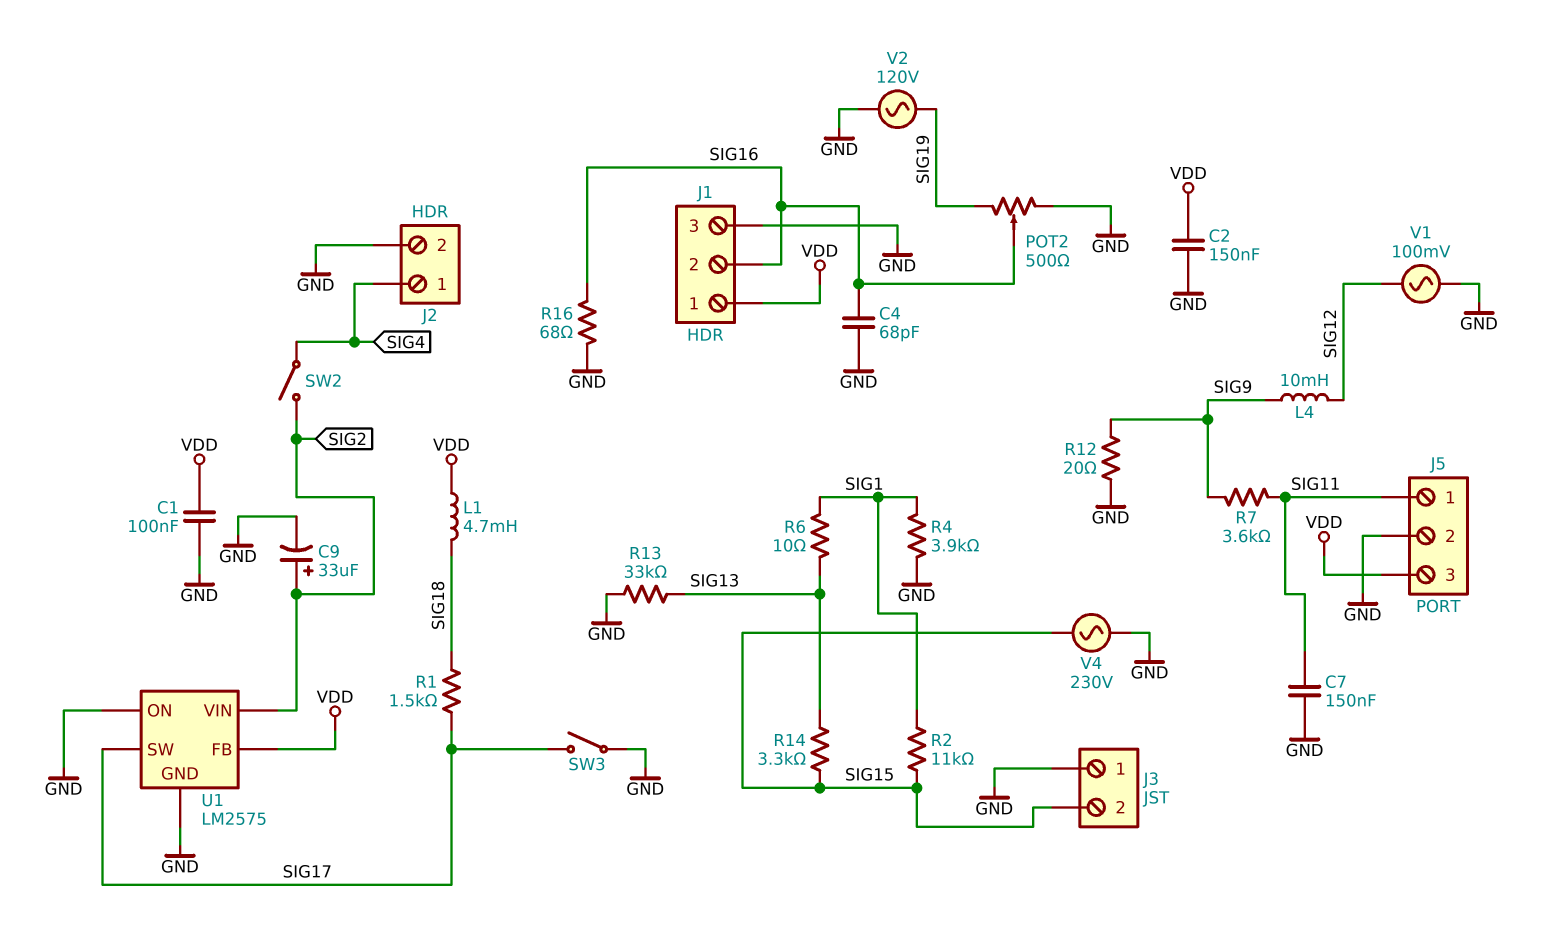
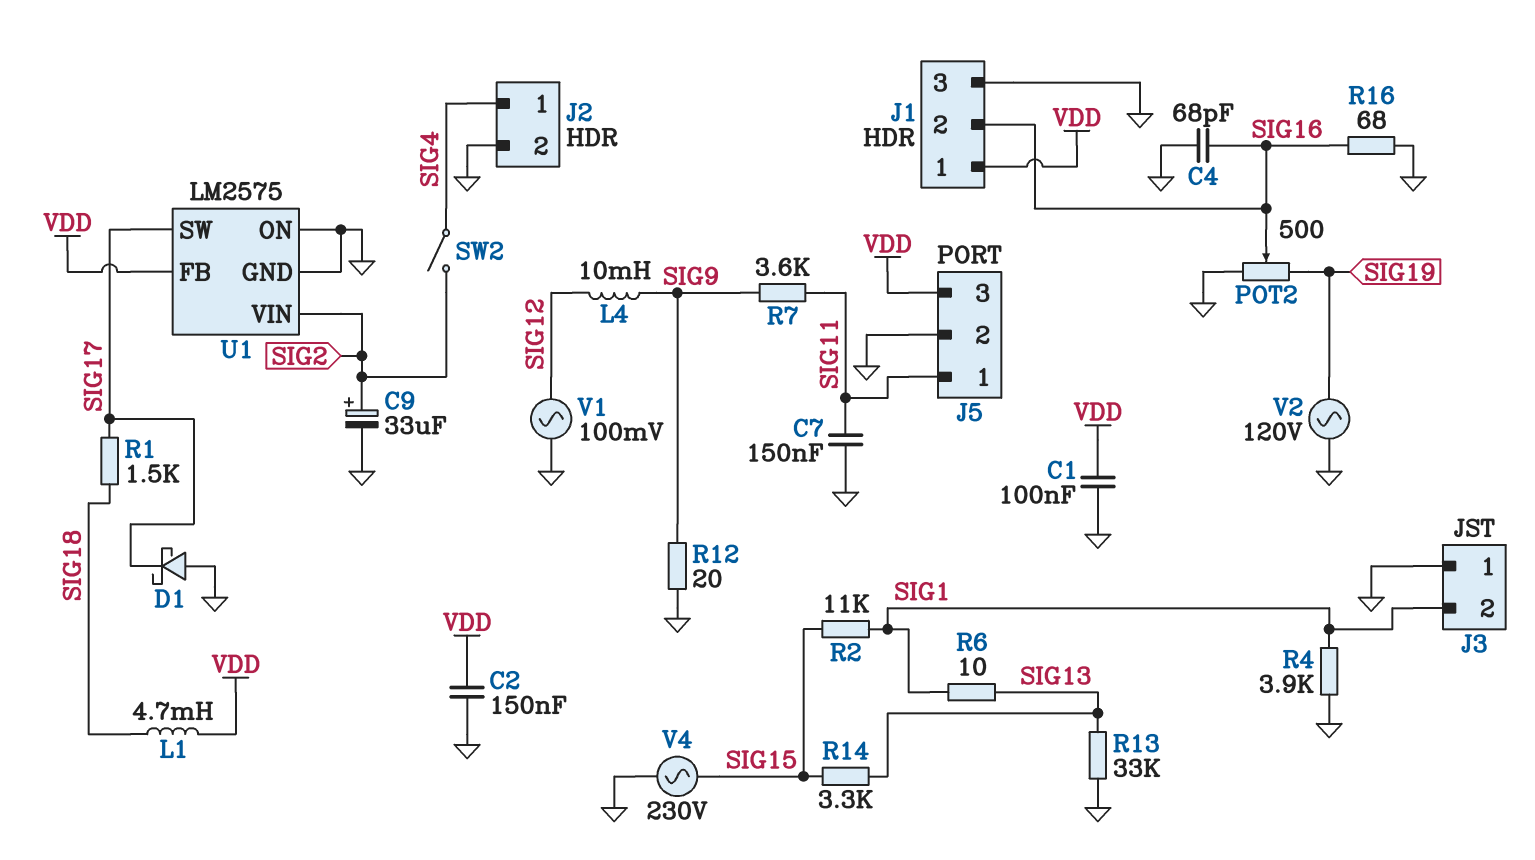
D1: none -> schottky (A GND, K SIG17)
J3 pin 2: SIG15 -> SIG1
SW3: switch (GND, SIG17) -> none

